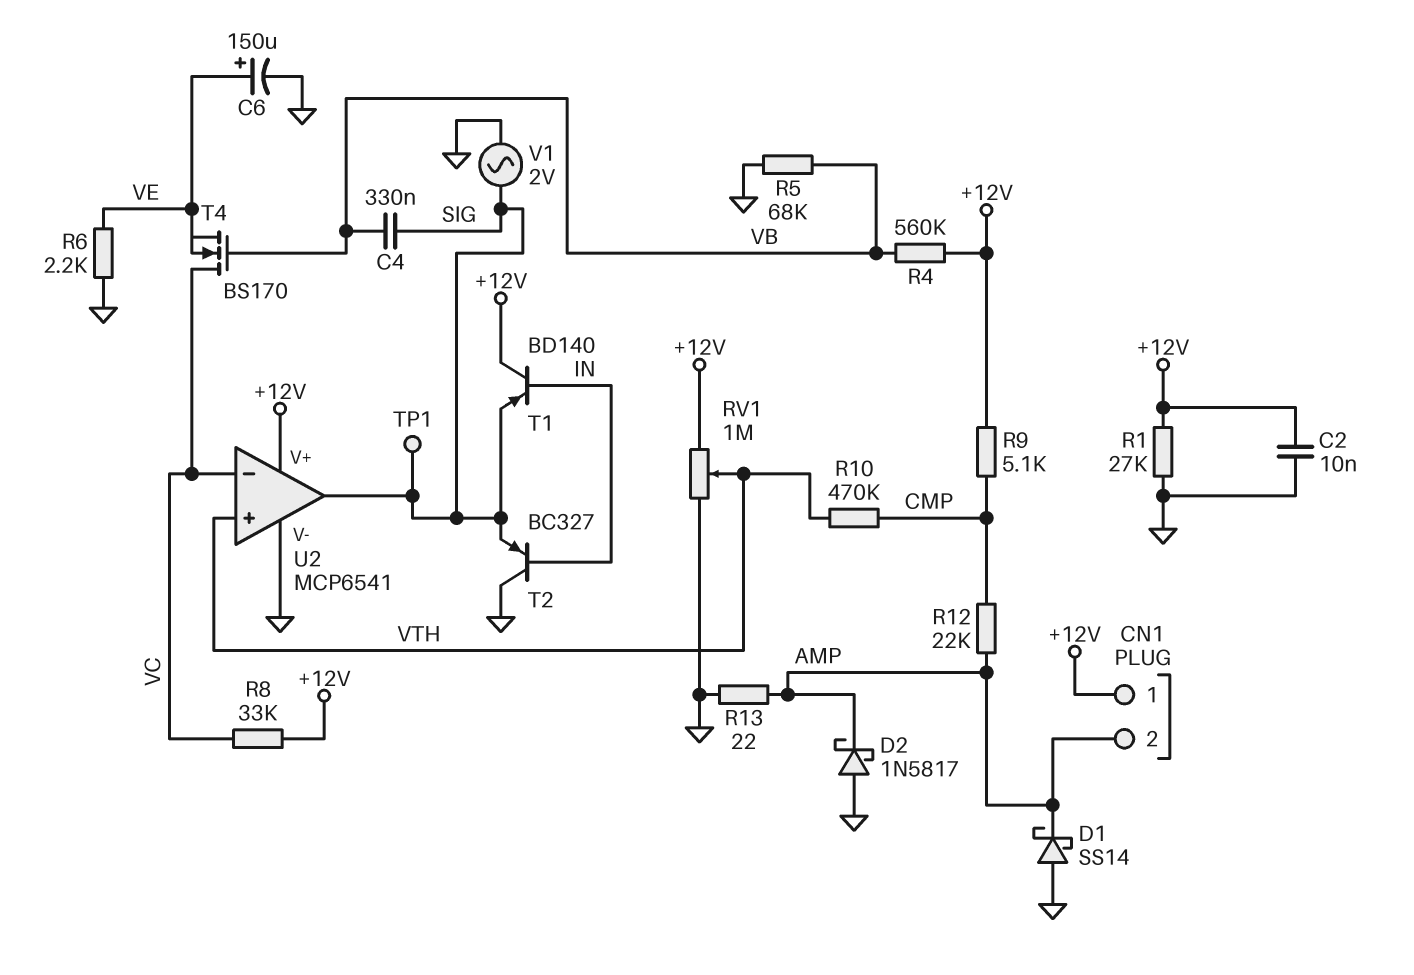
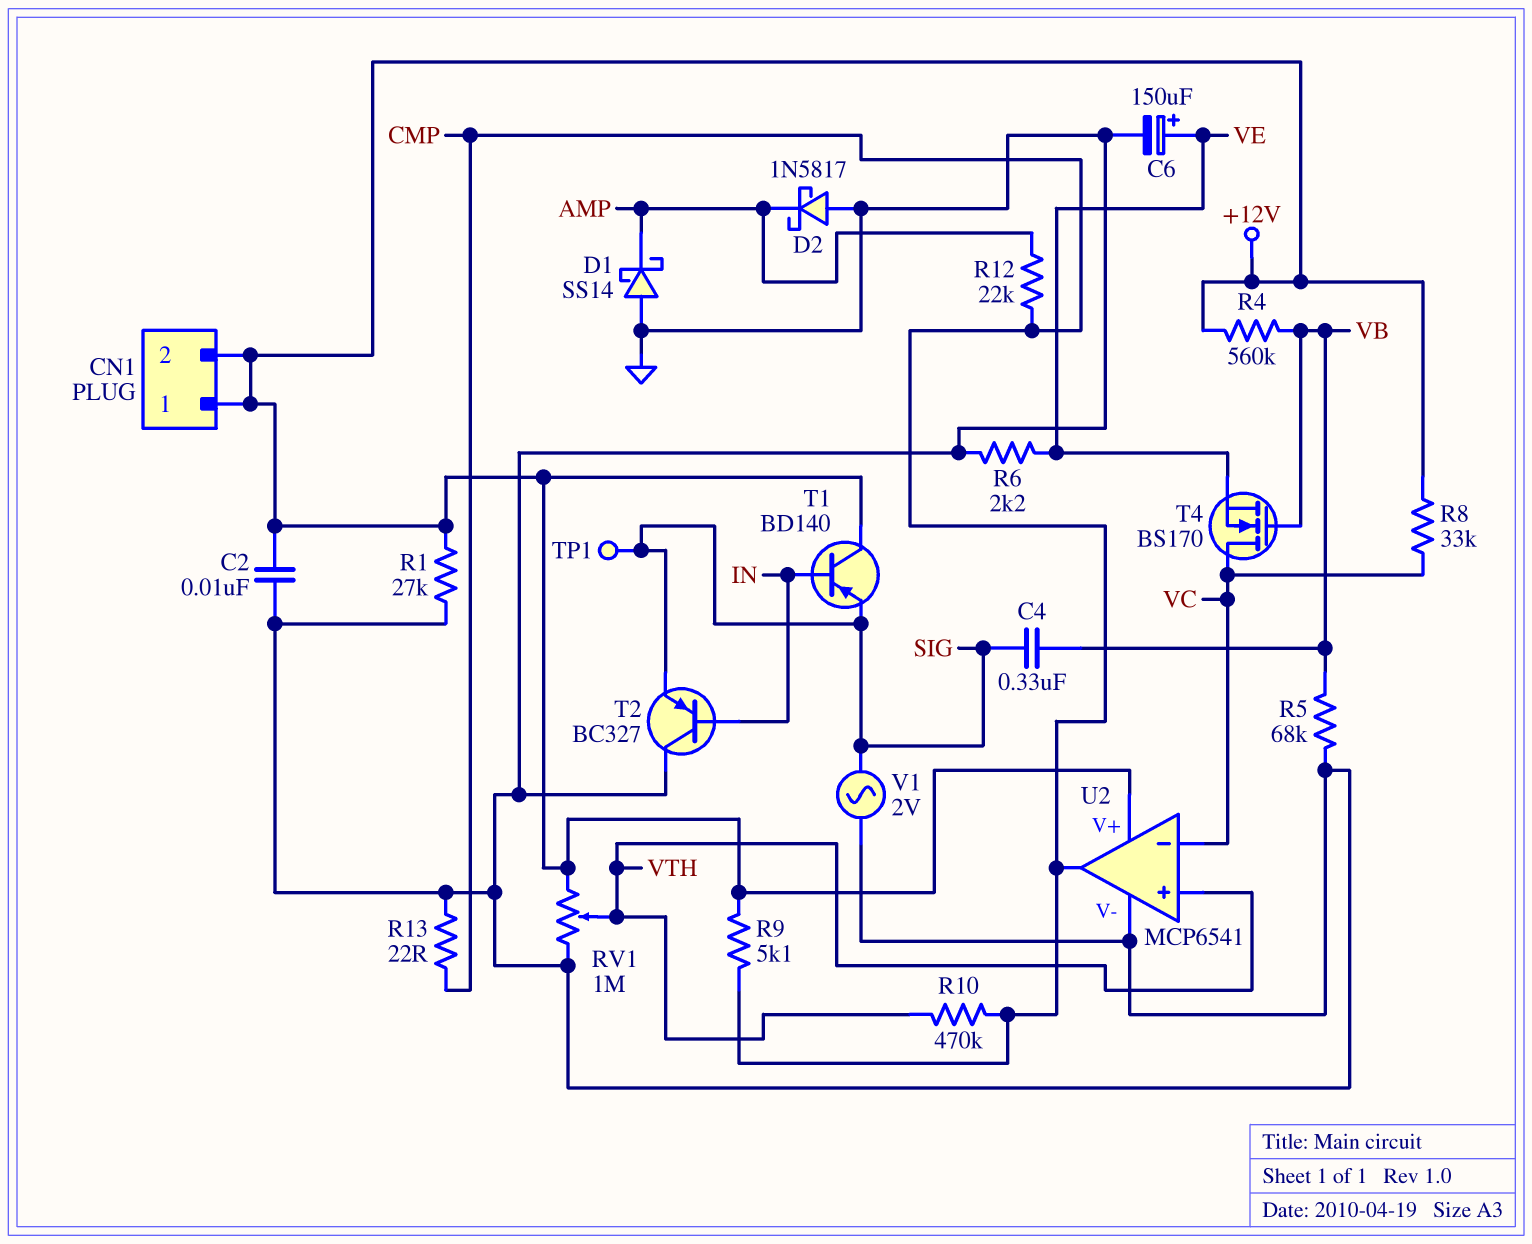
CN1 pin 2: AMP -> +12V
R13: 22 (AMP, GND) -> 22 (CMP, GND)
U2 pin out: SIG -> CMP

